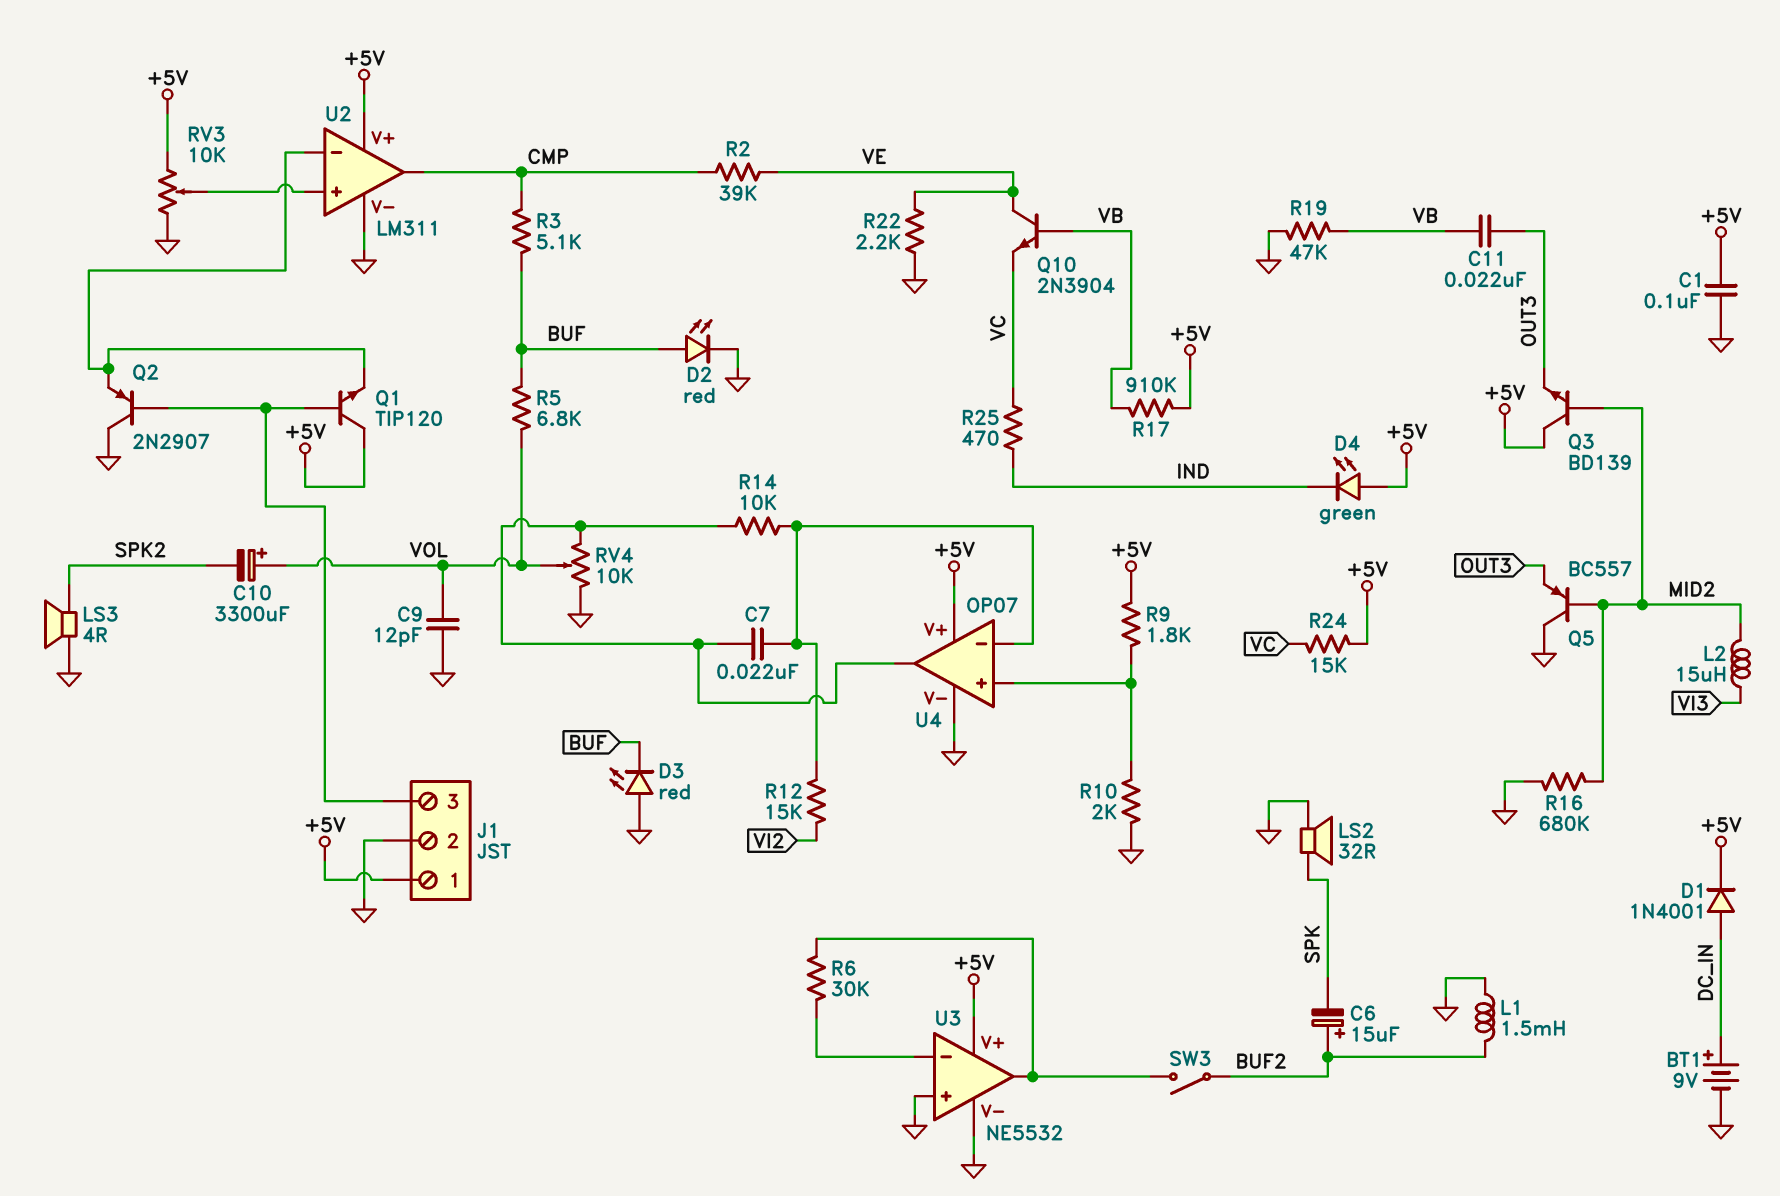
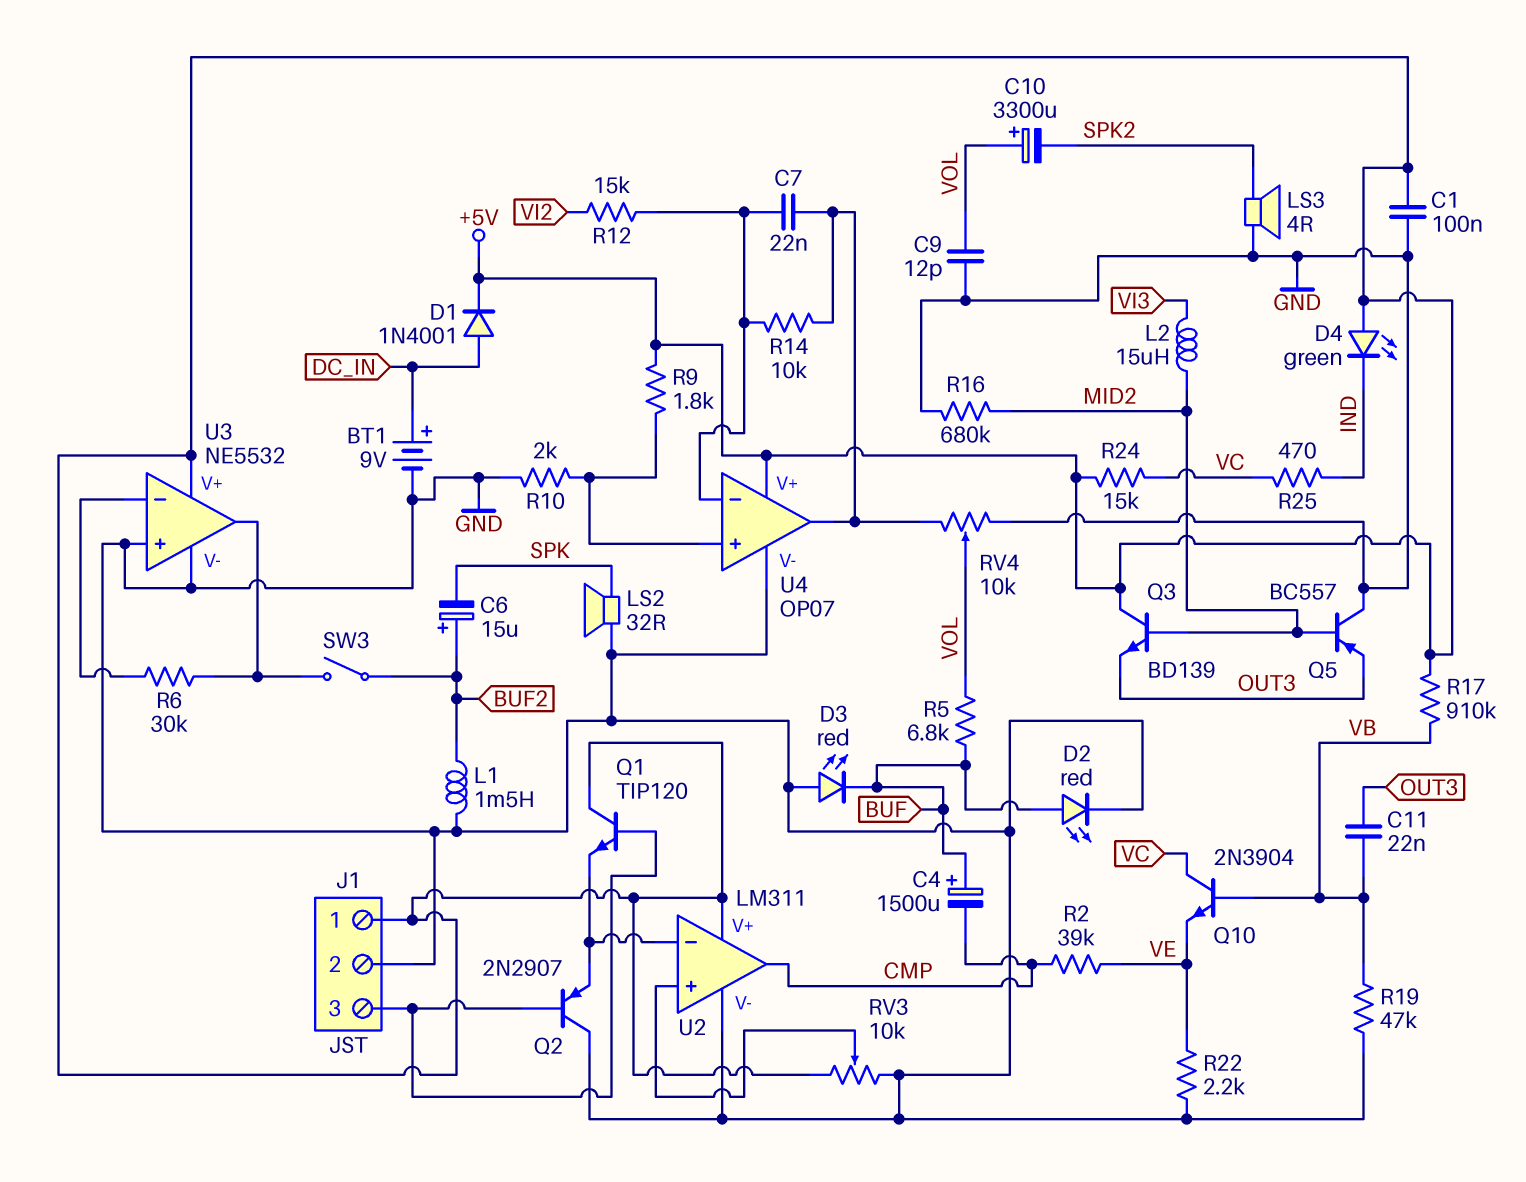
C4: none -> 1500uF (plus BUF, minus CMP)
Q10: NPN 2N3904 (B VB, C VE, E VC) -> NPN 2N3904 (B VB, C VC, E VE)
R3: 5.1k (BUF, CMP) -> none

